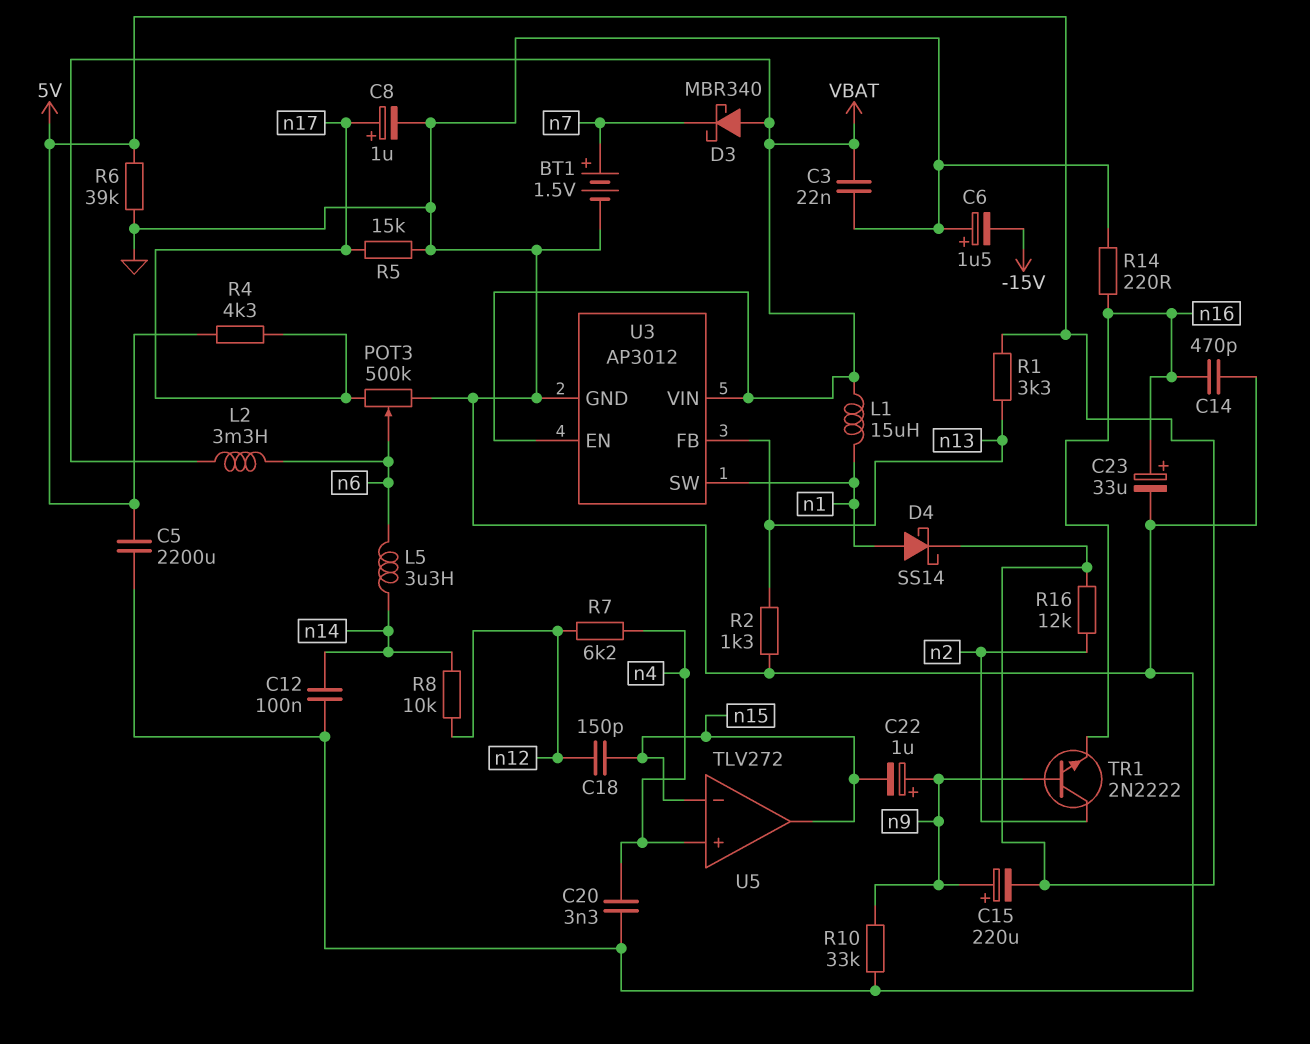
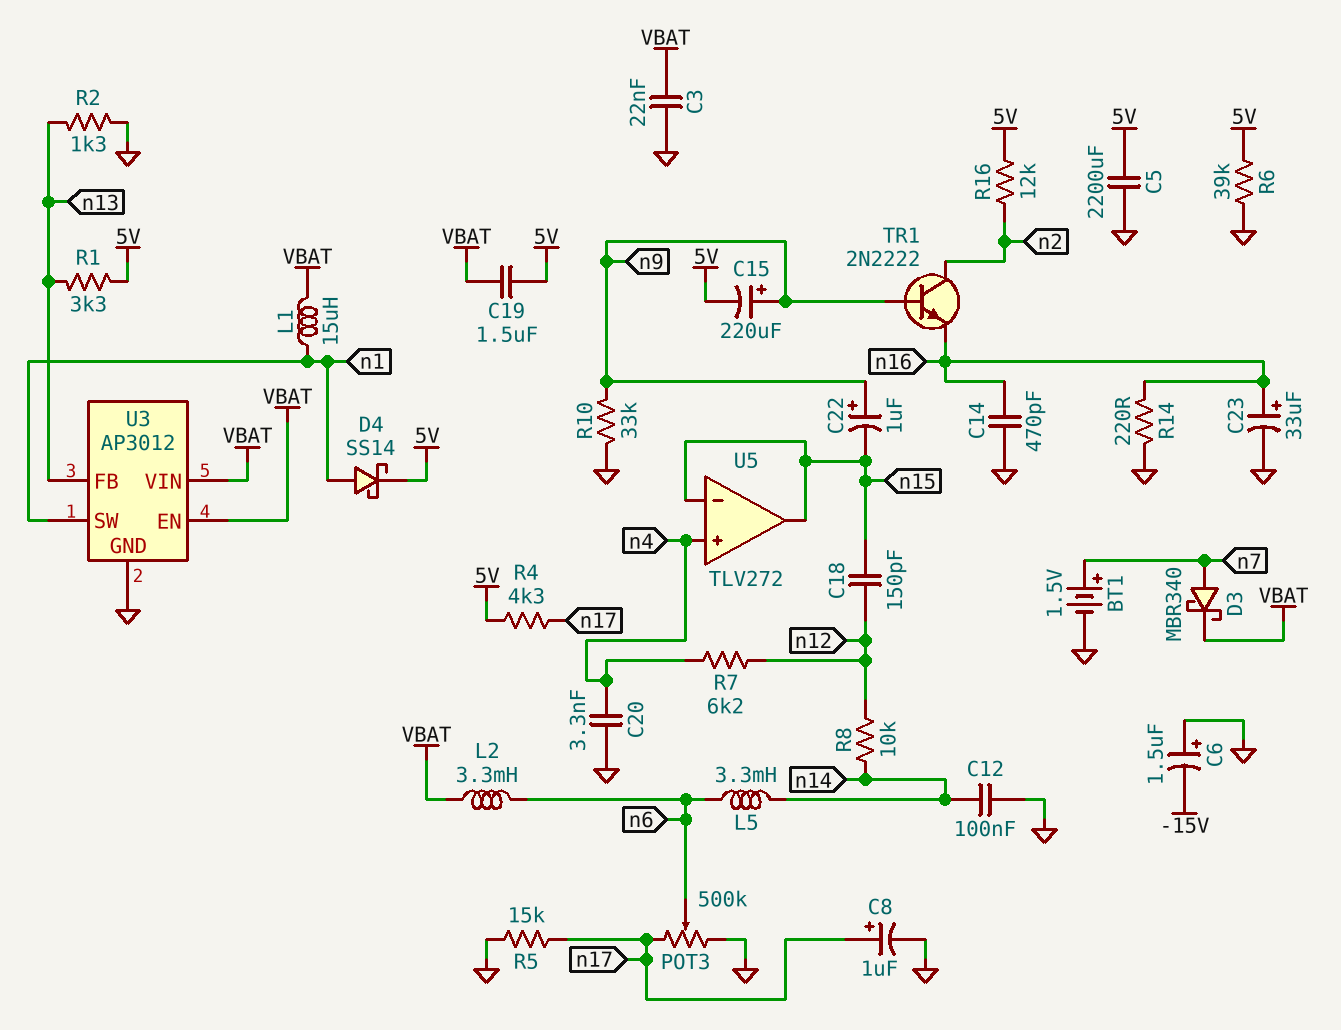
C19: none -> 1.5uF (5V, VBAT)
D3: schottky MBR340 (A VBAT, K n7) -> schottky MBR340 (A n7, K VBAT)
L5: 3.3uH (n6, n14) -> 3.3mH (n6, n14)

